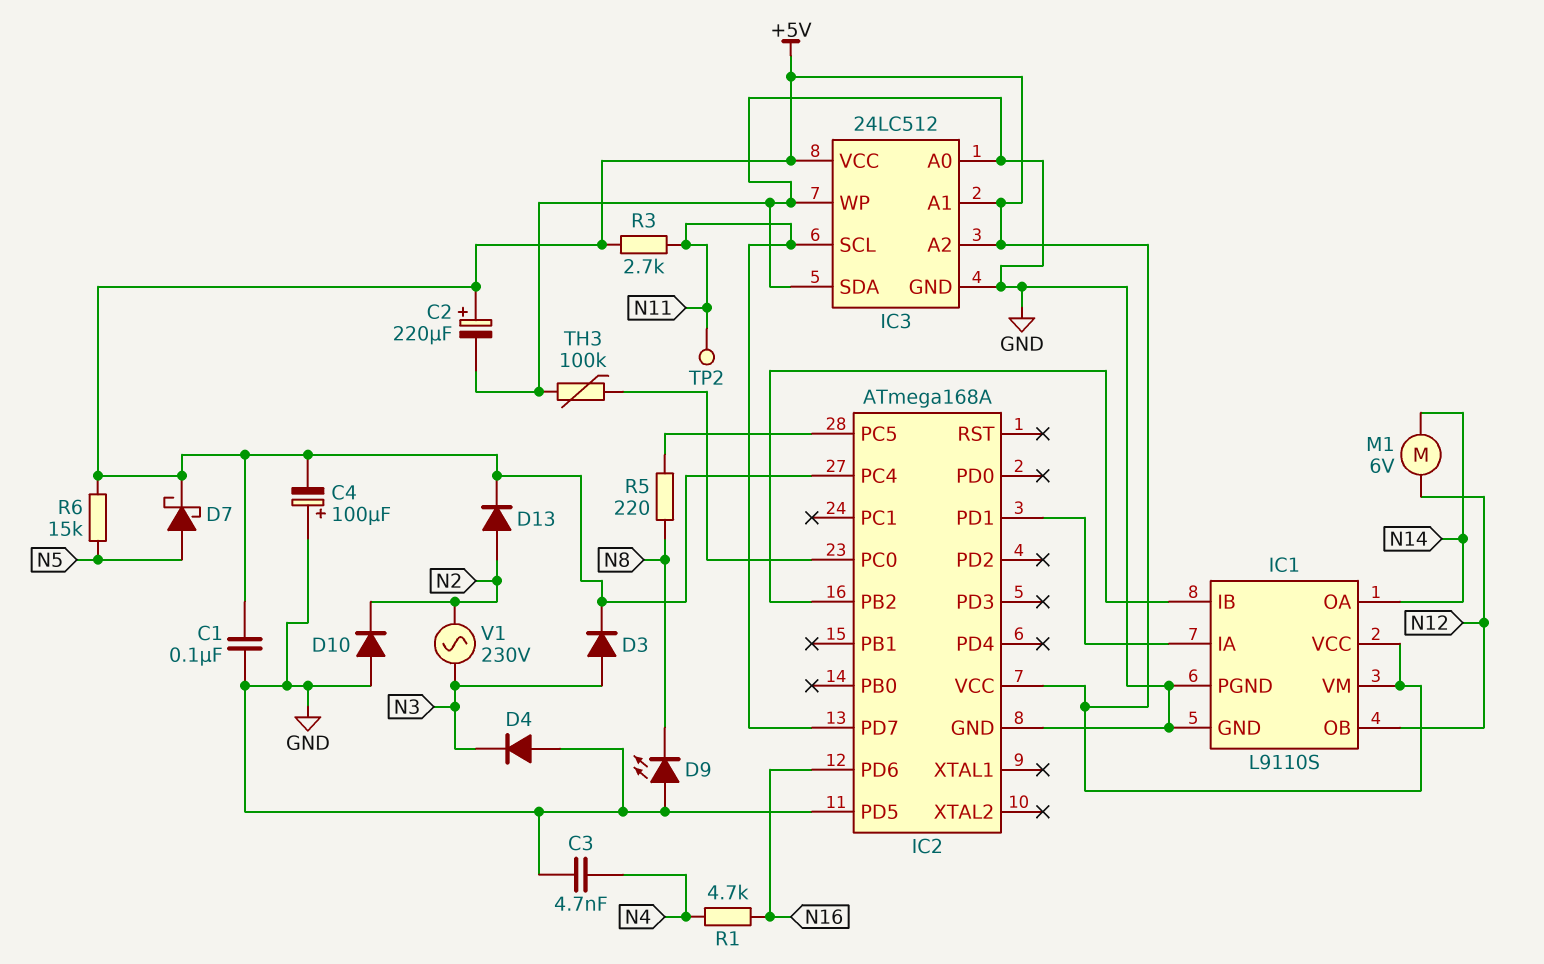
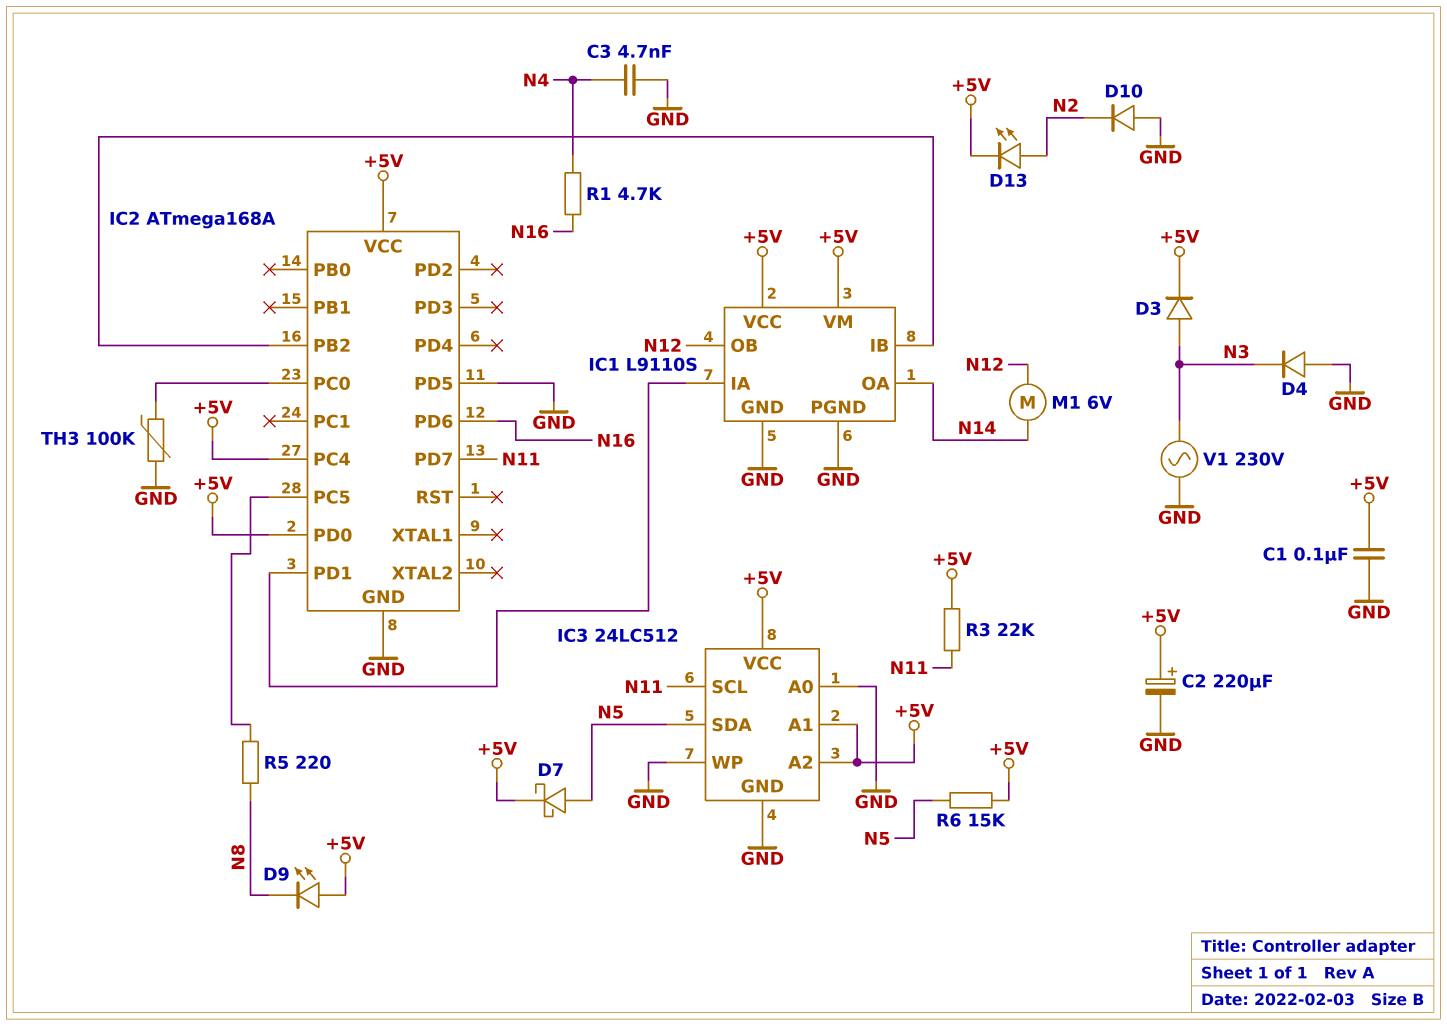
C4: 100uF (plus GND, minus +5V) -> none
D9: LED (A GND, K N8) -> LED (A +5V, K N8)
D13: diode (A N2, K +5V) -> LED (A N2, K +5V)
IC2 pin PD0: none -> +5V
IC3 pin SDA: GND -> N5
R3: 2.7k (+5V, N11) -> 22k (+5V, N11)
TP2: test point (N11) -> none
V1: AC 230V (N2, N3) -> AC 230V (GND, N3)

